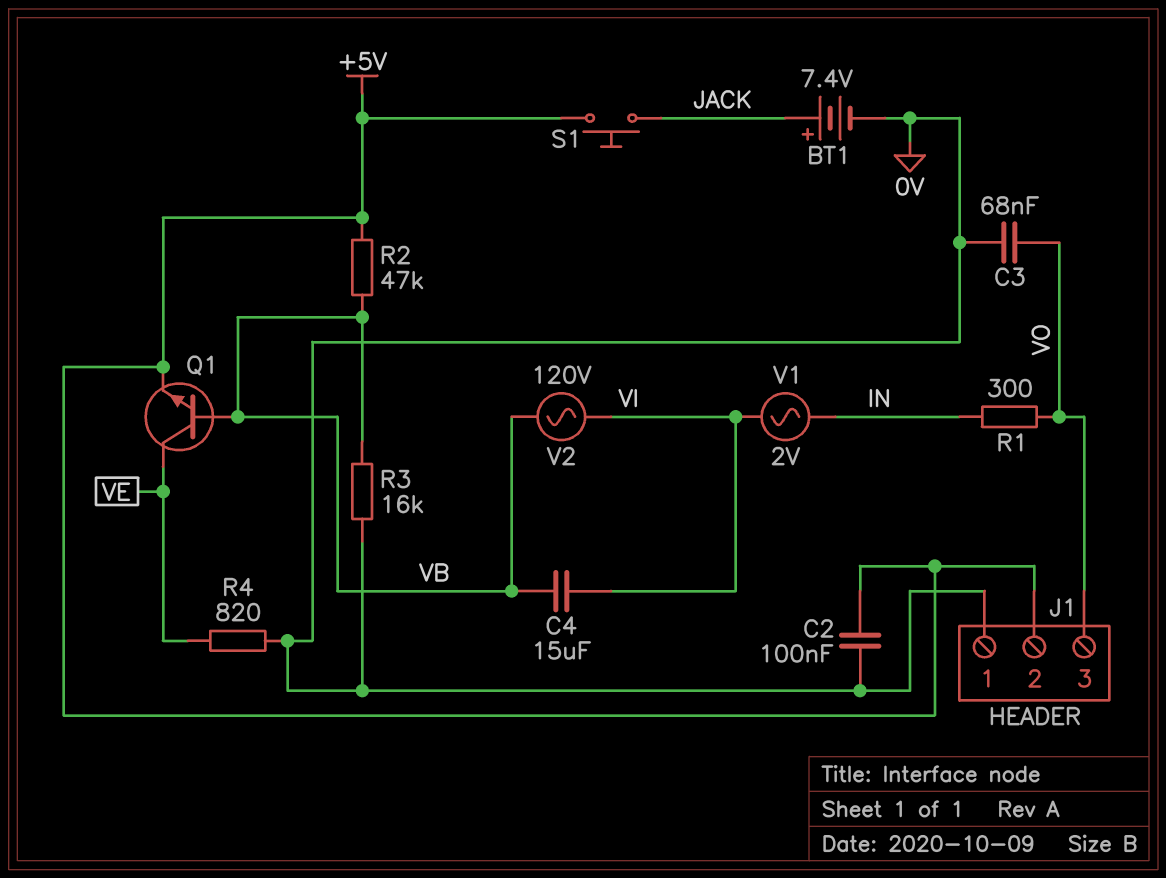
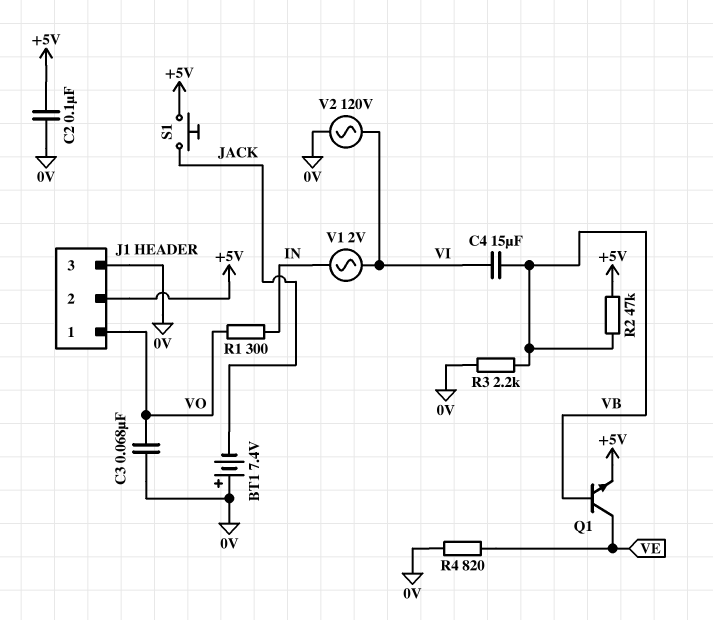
BT1: 7.4V (plus JACK, minus 0V) -> 7.4V (plus 0V, minus JACK)
J1 pin 1: 0V -> VO
J1 pin 3: VO -> 0V
R3: 16k (0V, VB) -> 2.2k (0V, VB)
V2: AC 120V (VB, VI) -> AC 120V (0V, VI)

